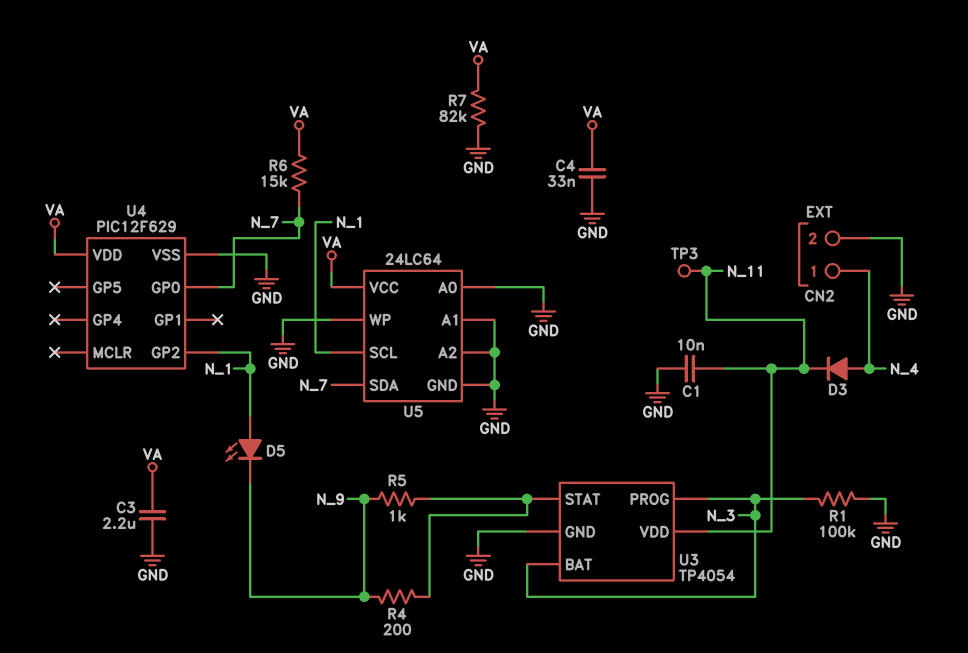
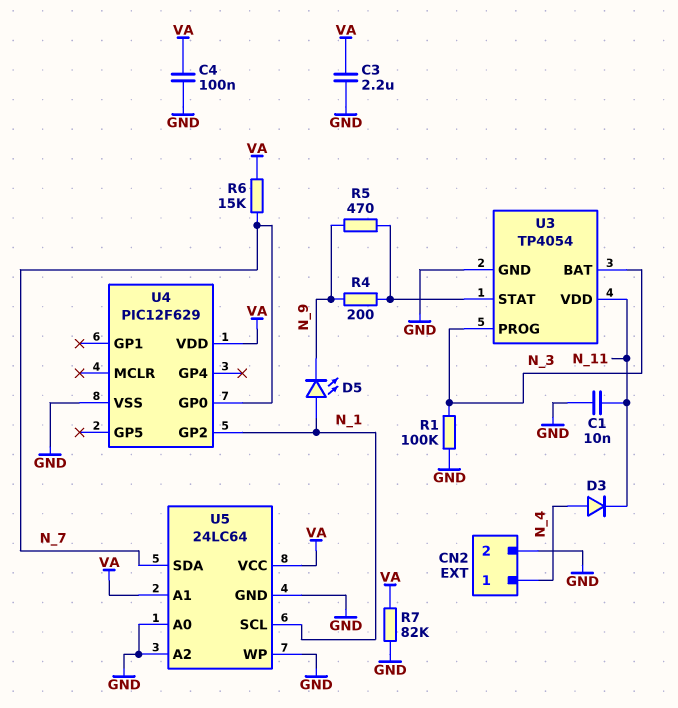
C4: 33nF (GND, VA) -> 100nF (GND, VA)
R5: 1k (N_9, U3/STAT) -> 470 (N_9, U3/STAT)
TP3: test point (N_11) -> none
U5 pin A1: GND -> VA

